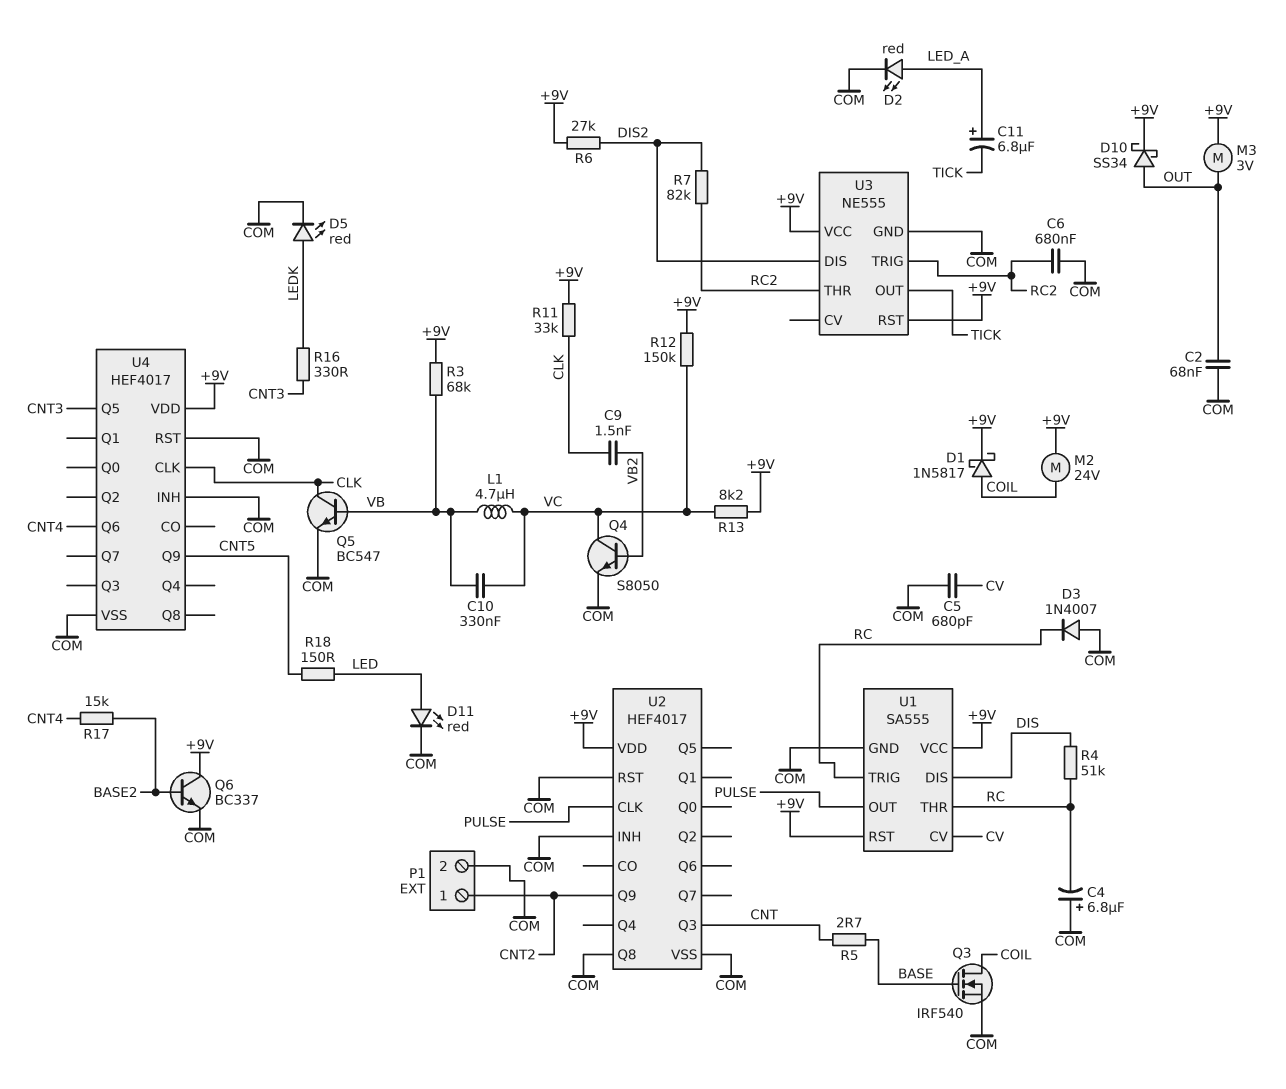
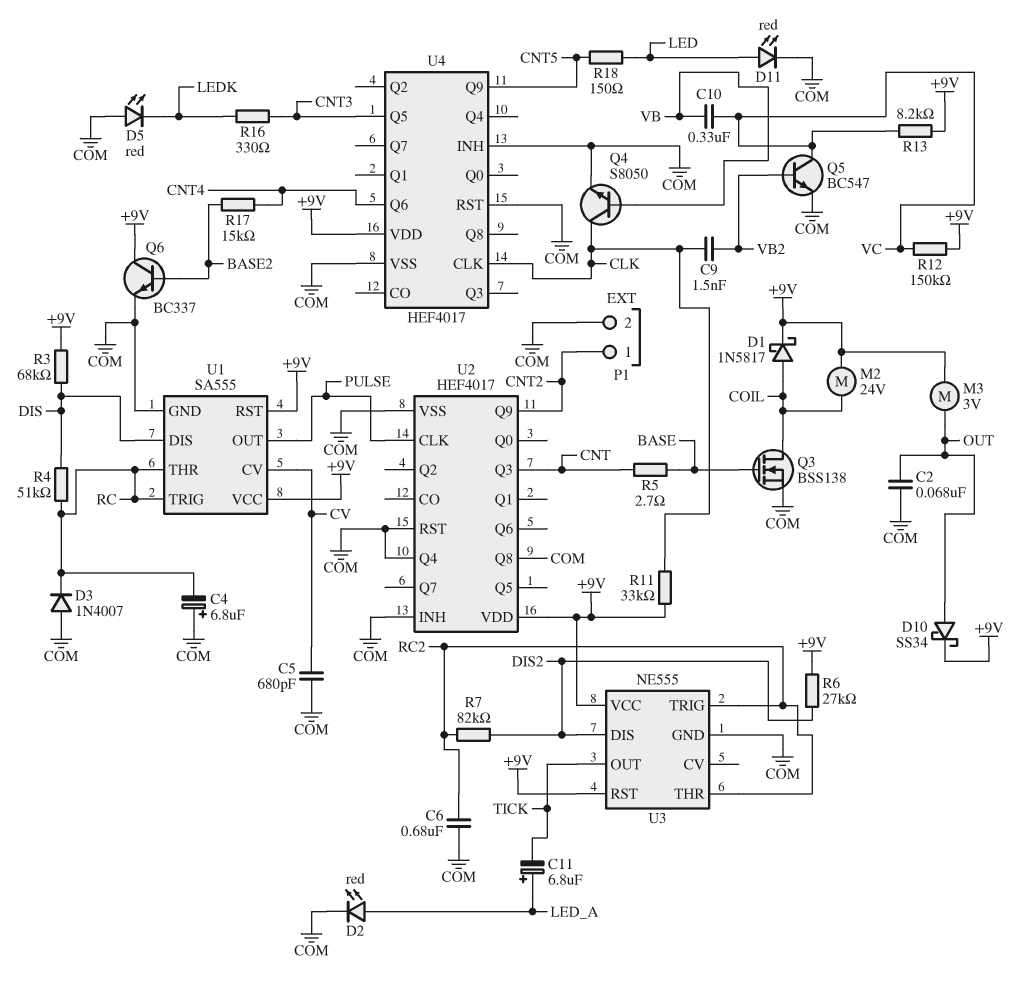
D5: LED red (A LEDK, K COM) -> LED red (A COM, K LEDK)
L1: 4.7uH (VB, VC) -> none
Q3: NMOS IRF540 (G BASE, D COIL, S COM) -> NMOS BSS138 (G BASE, D COIL, S COM)
Q4: NPN S8050 (B VB2, C VC, E COM) -> NPN S8050 (B VB, C CLK, E COM)
Q5: NPN BC547 (B VB, C CLK, E COM) -> NPN BC547 (B VB2, C VC, E COM)
R3: 68k (+9V, VB) -> 68k (+9V, DIS)
U2 pin Q4: none -> COM

